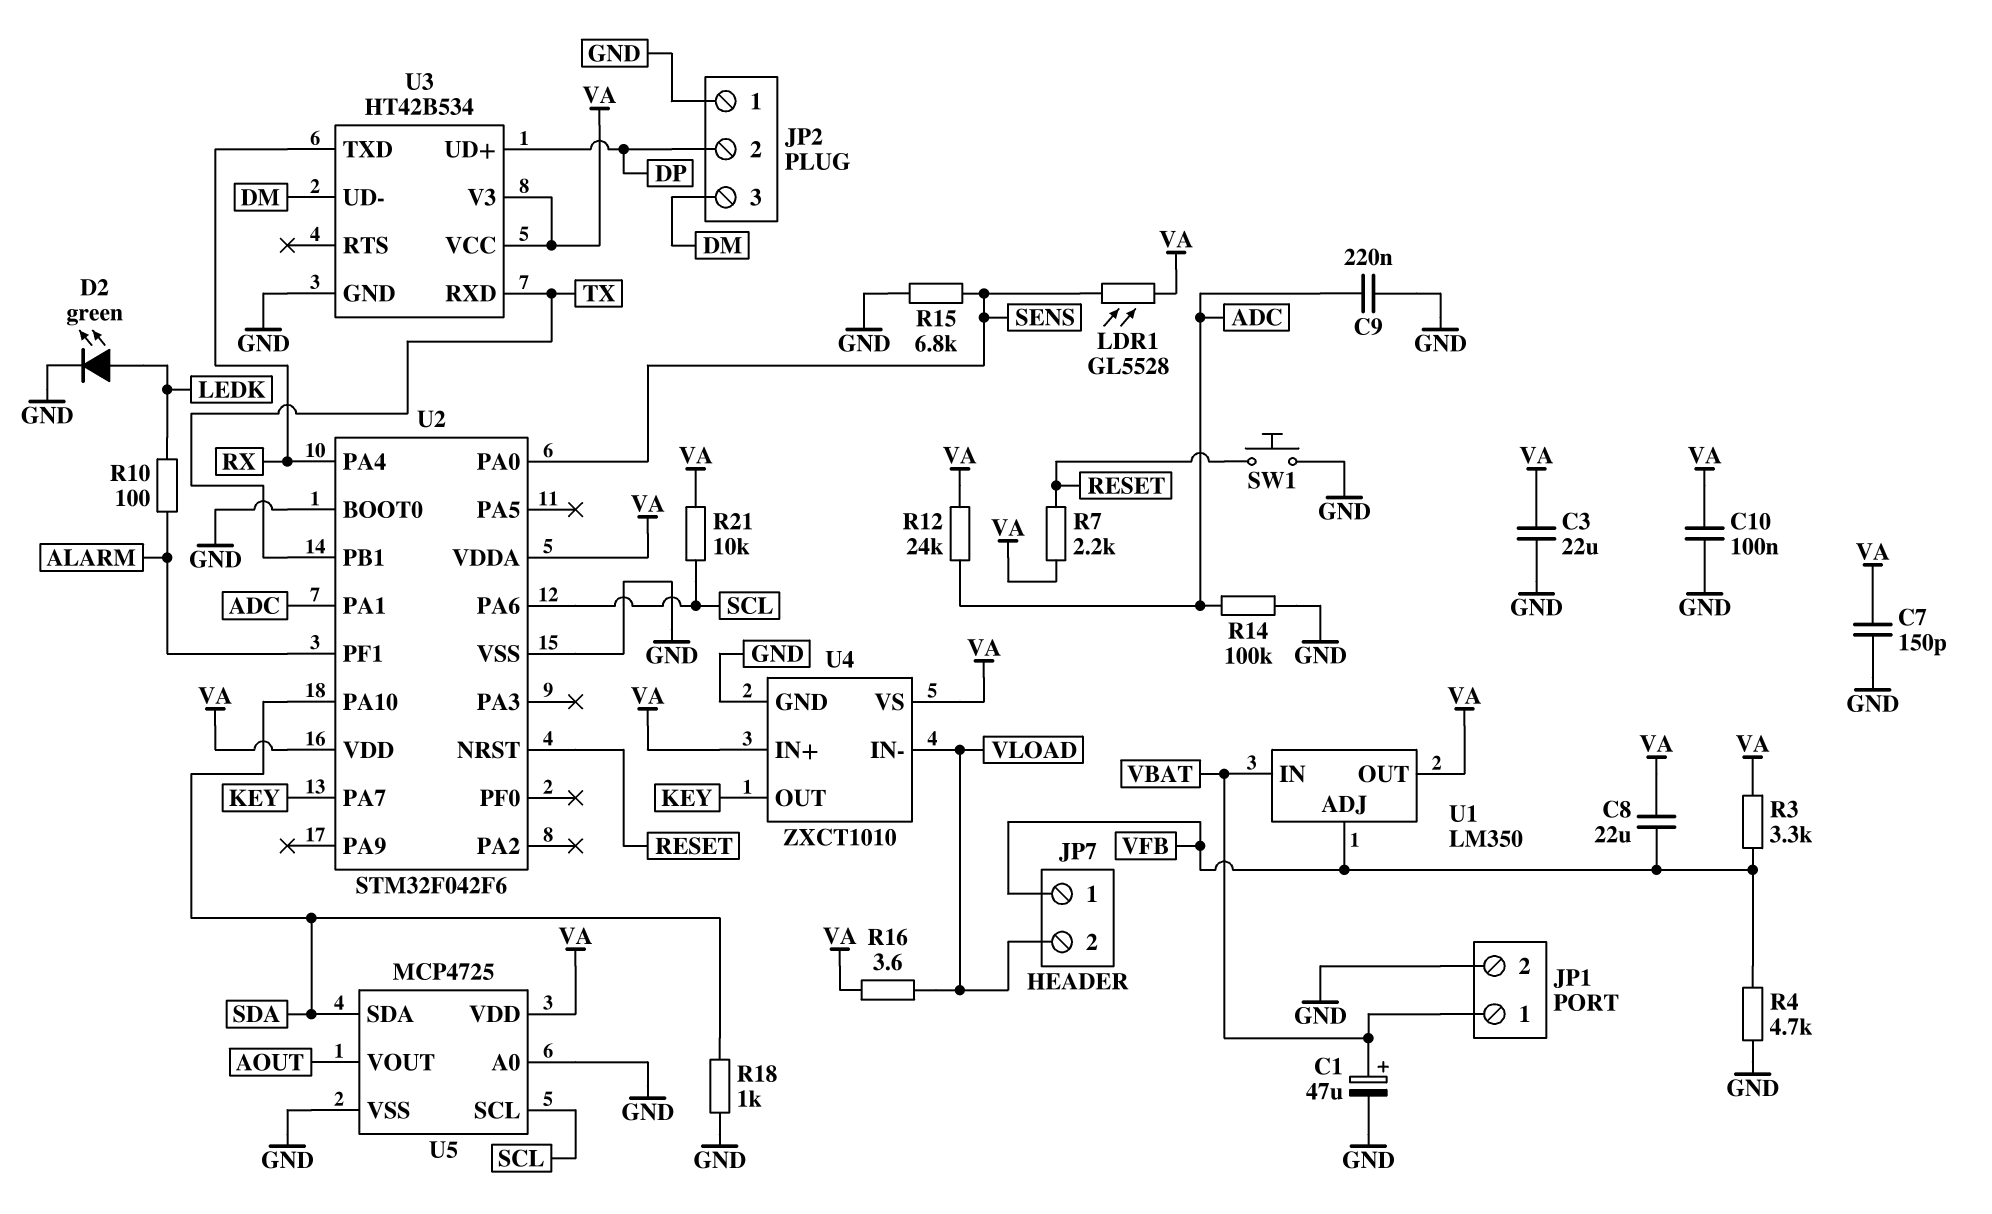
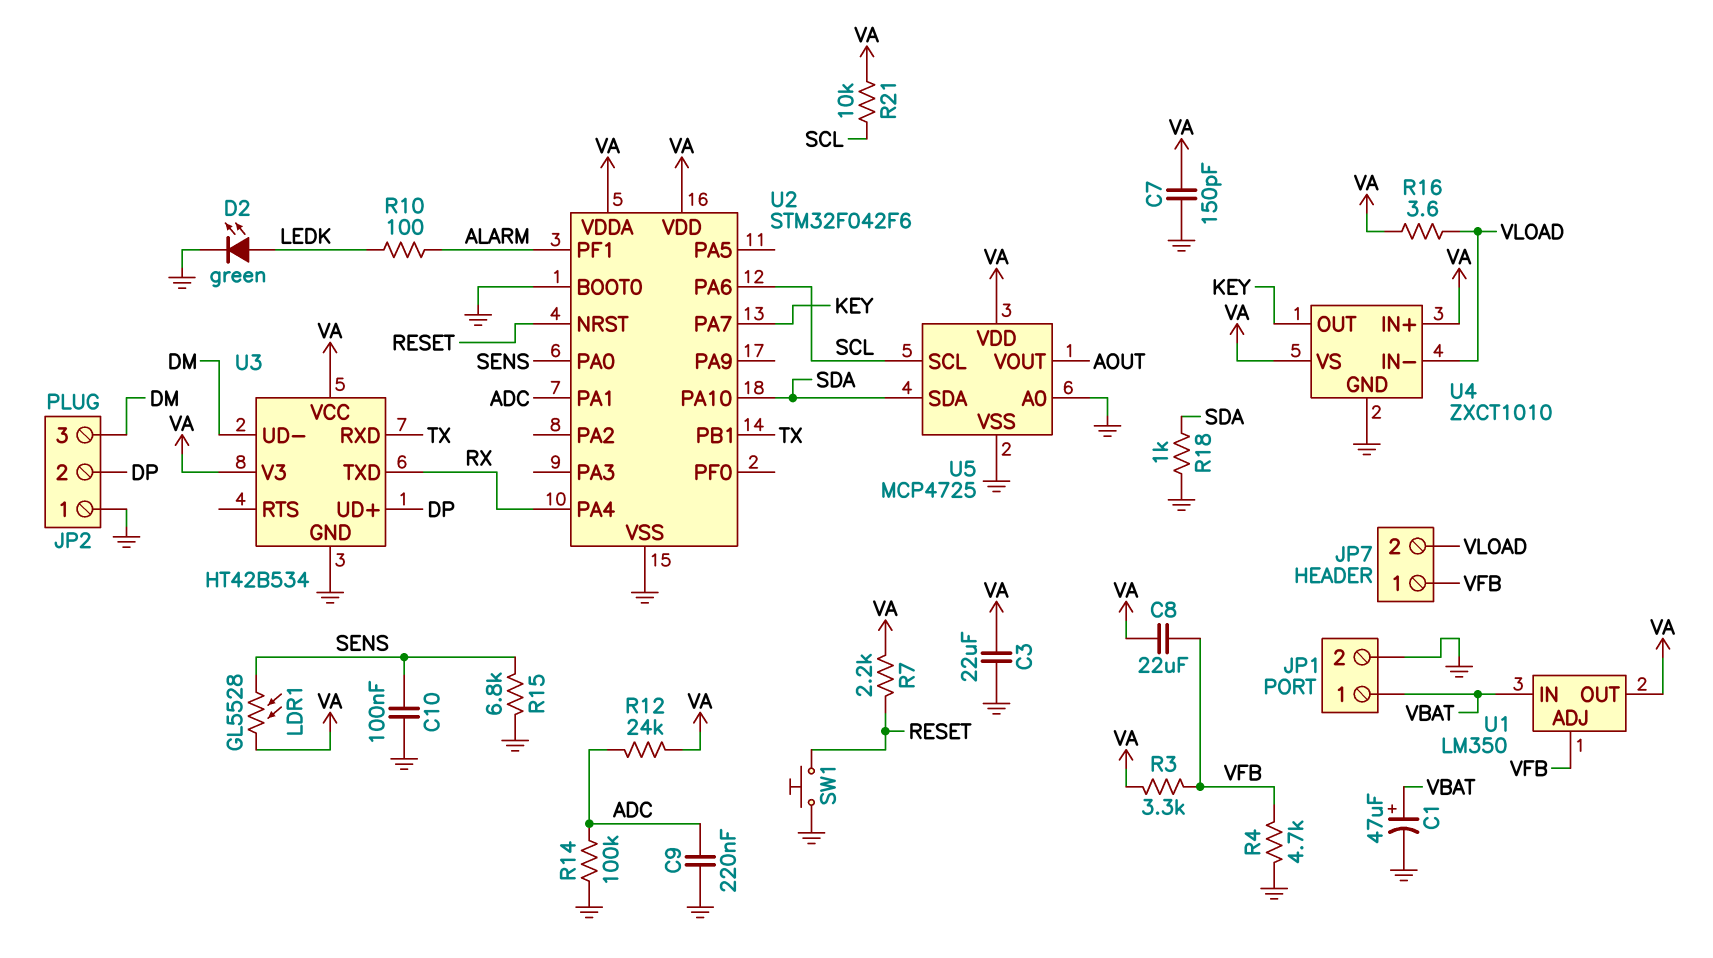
C10: 100nF (GND, VA) -> 100nF (GND, SENS)

